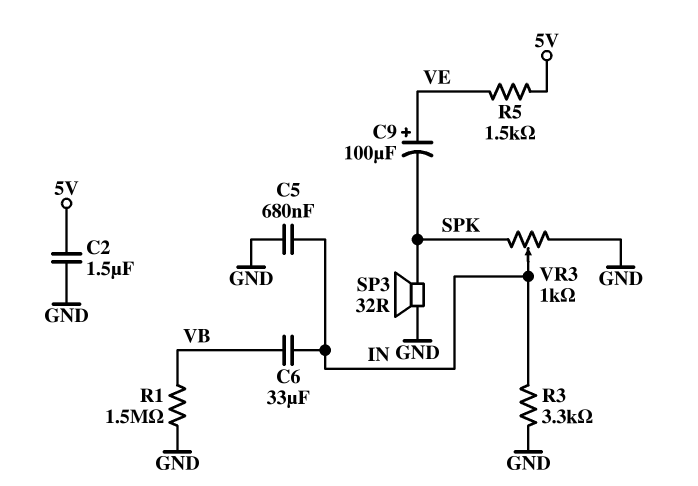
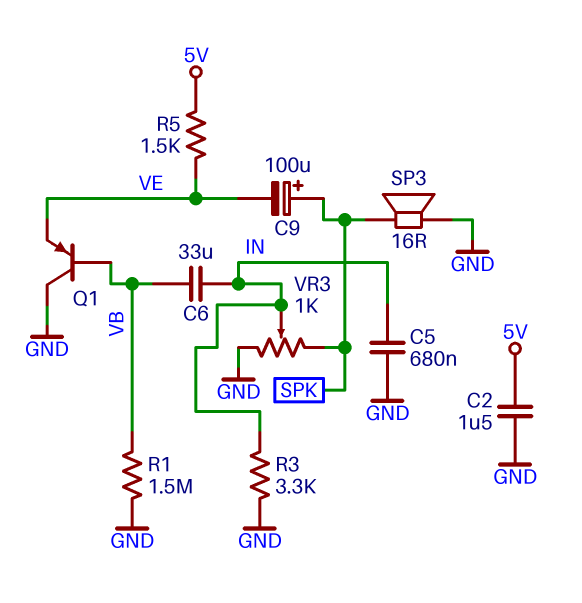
C9: 100uF (plus VE, minus SPK) -> 100uF (plus SPK, minus VE)
Q1: none -> PNP (B VB, C GND, E VE)
SP3: speaker 32R (GND, SPK) -> speaker 16R (GND, SPK)

